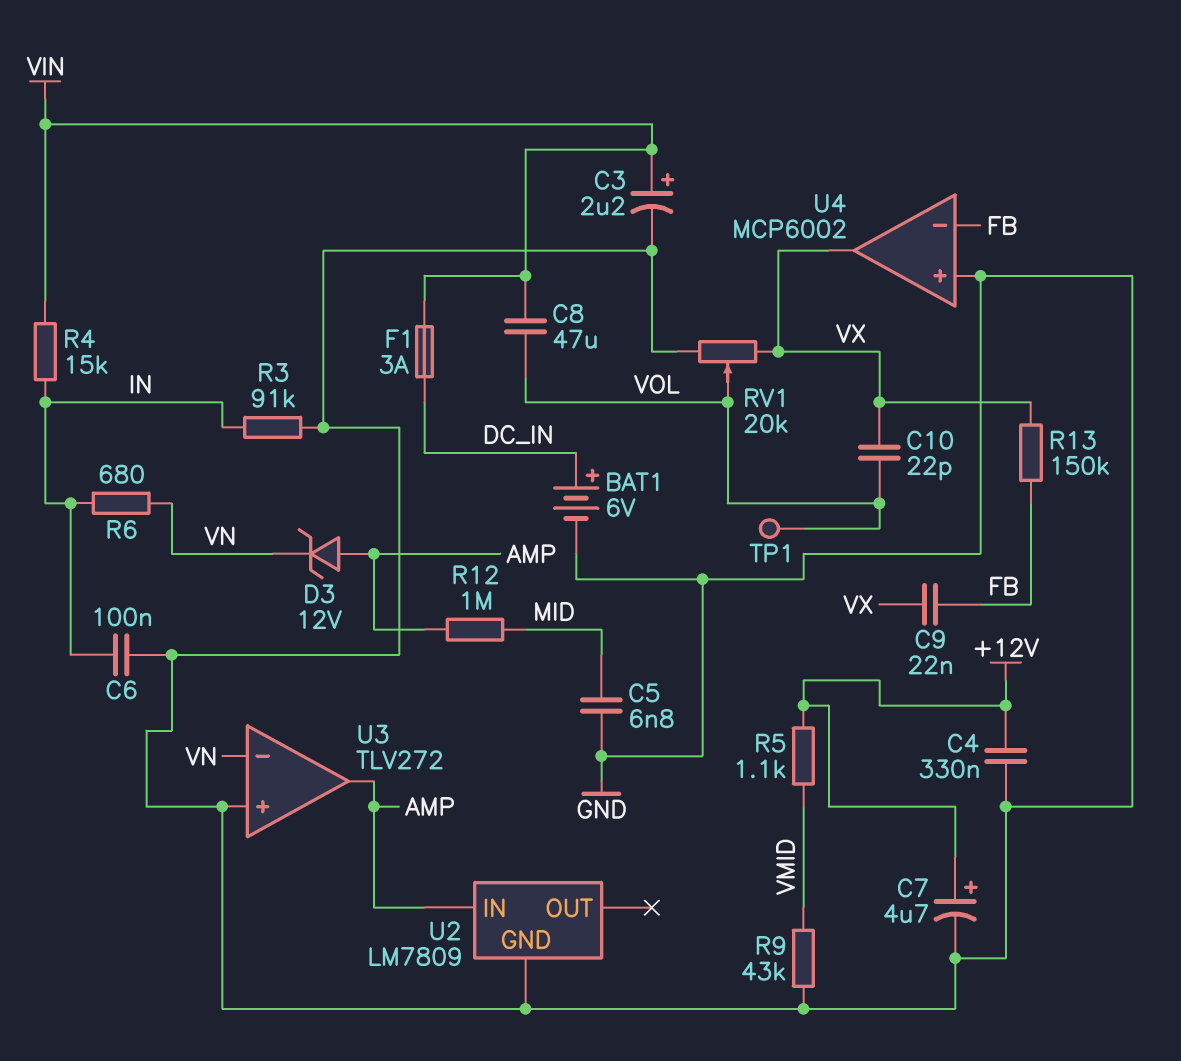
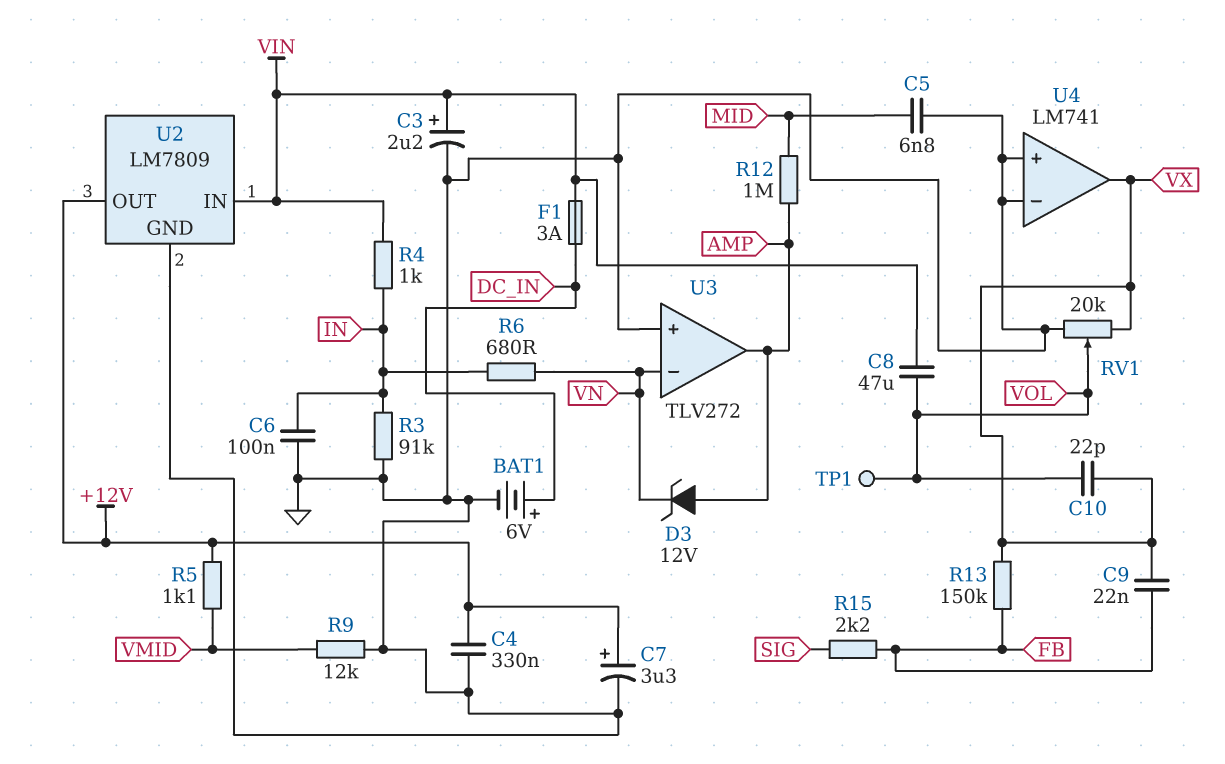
C7: 4.7uF (plus +12V, minus GND) -> 3.3uF (plus +12V, minus GND)
R4: 15k (IN, VIN) -> 1k (IN, VIN)
R9: 43k (GND, VMID) -> 12k (GND, VMID)
R15: none -> 2.2k (FB, SIG)
U2 pin IN: AMP -> VIN
U2 pin OUT: none -> +12V
U4: MCP6002 -> LM741
U4 pin in-: FB -> GND

